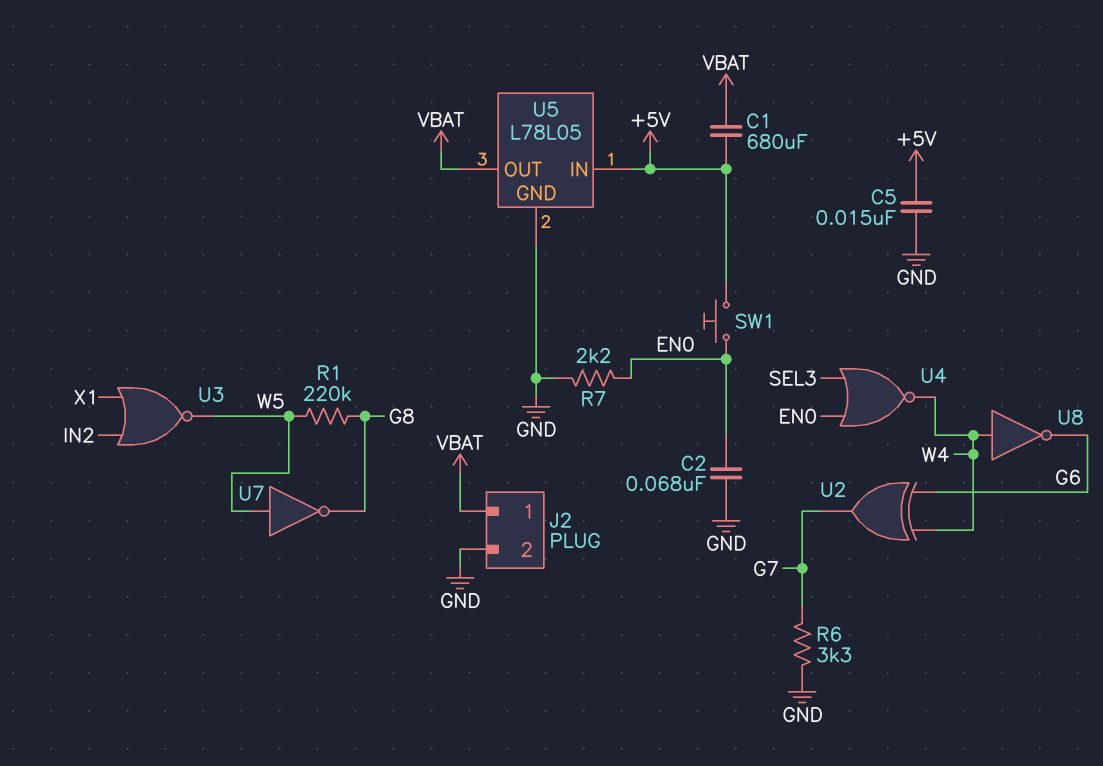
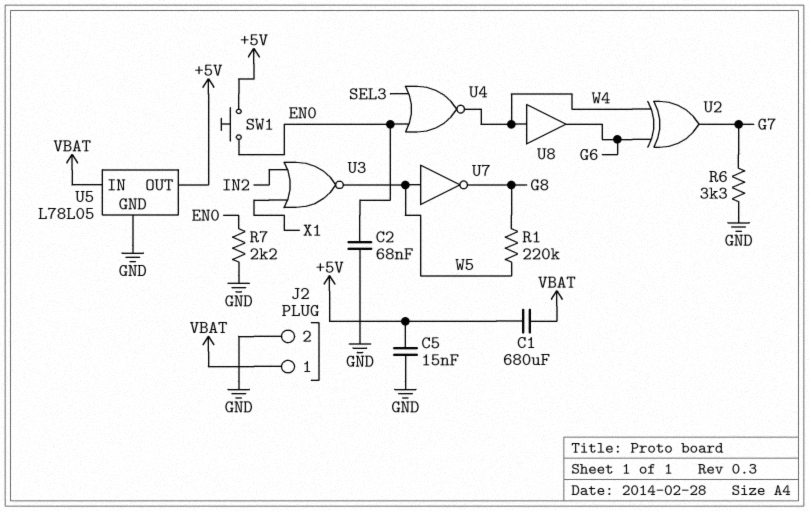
U5 pin IN: +5V -> VBAT
U5 pin OUT: VBAT -> +5V
U8: NOT (in W4, out G6) -> buffer (in W4, out G6)

